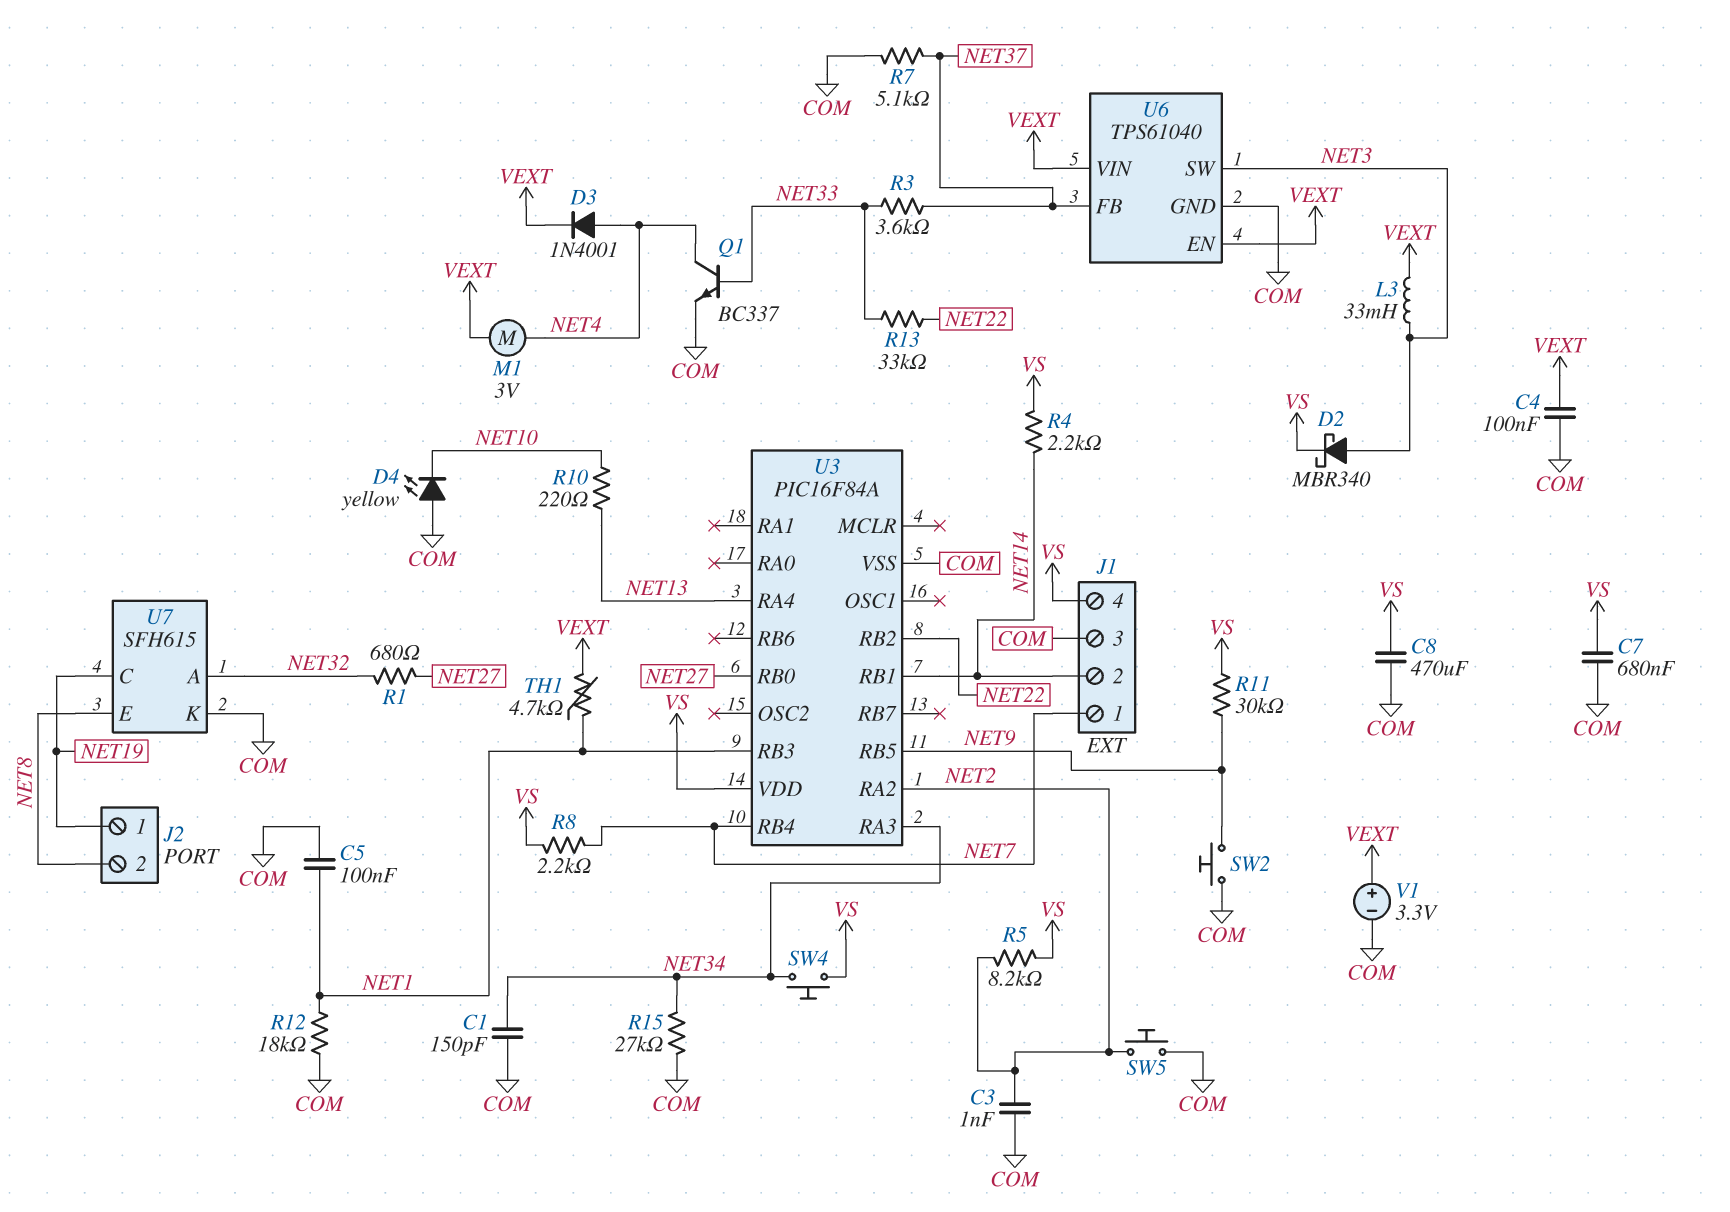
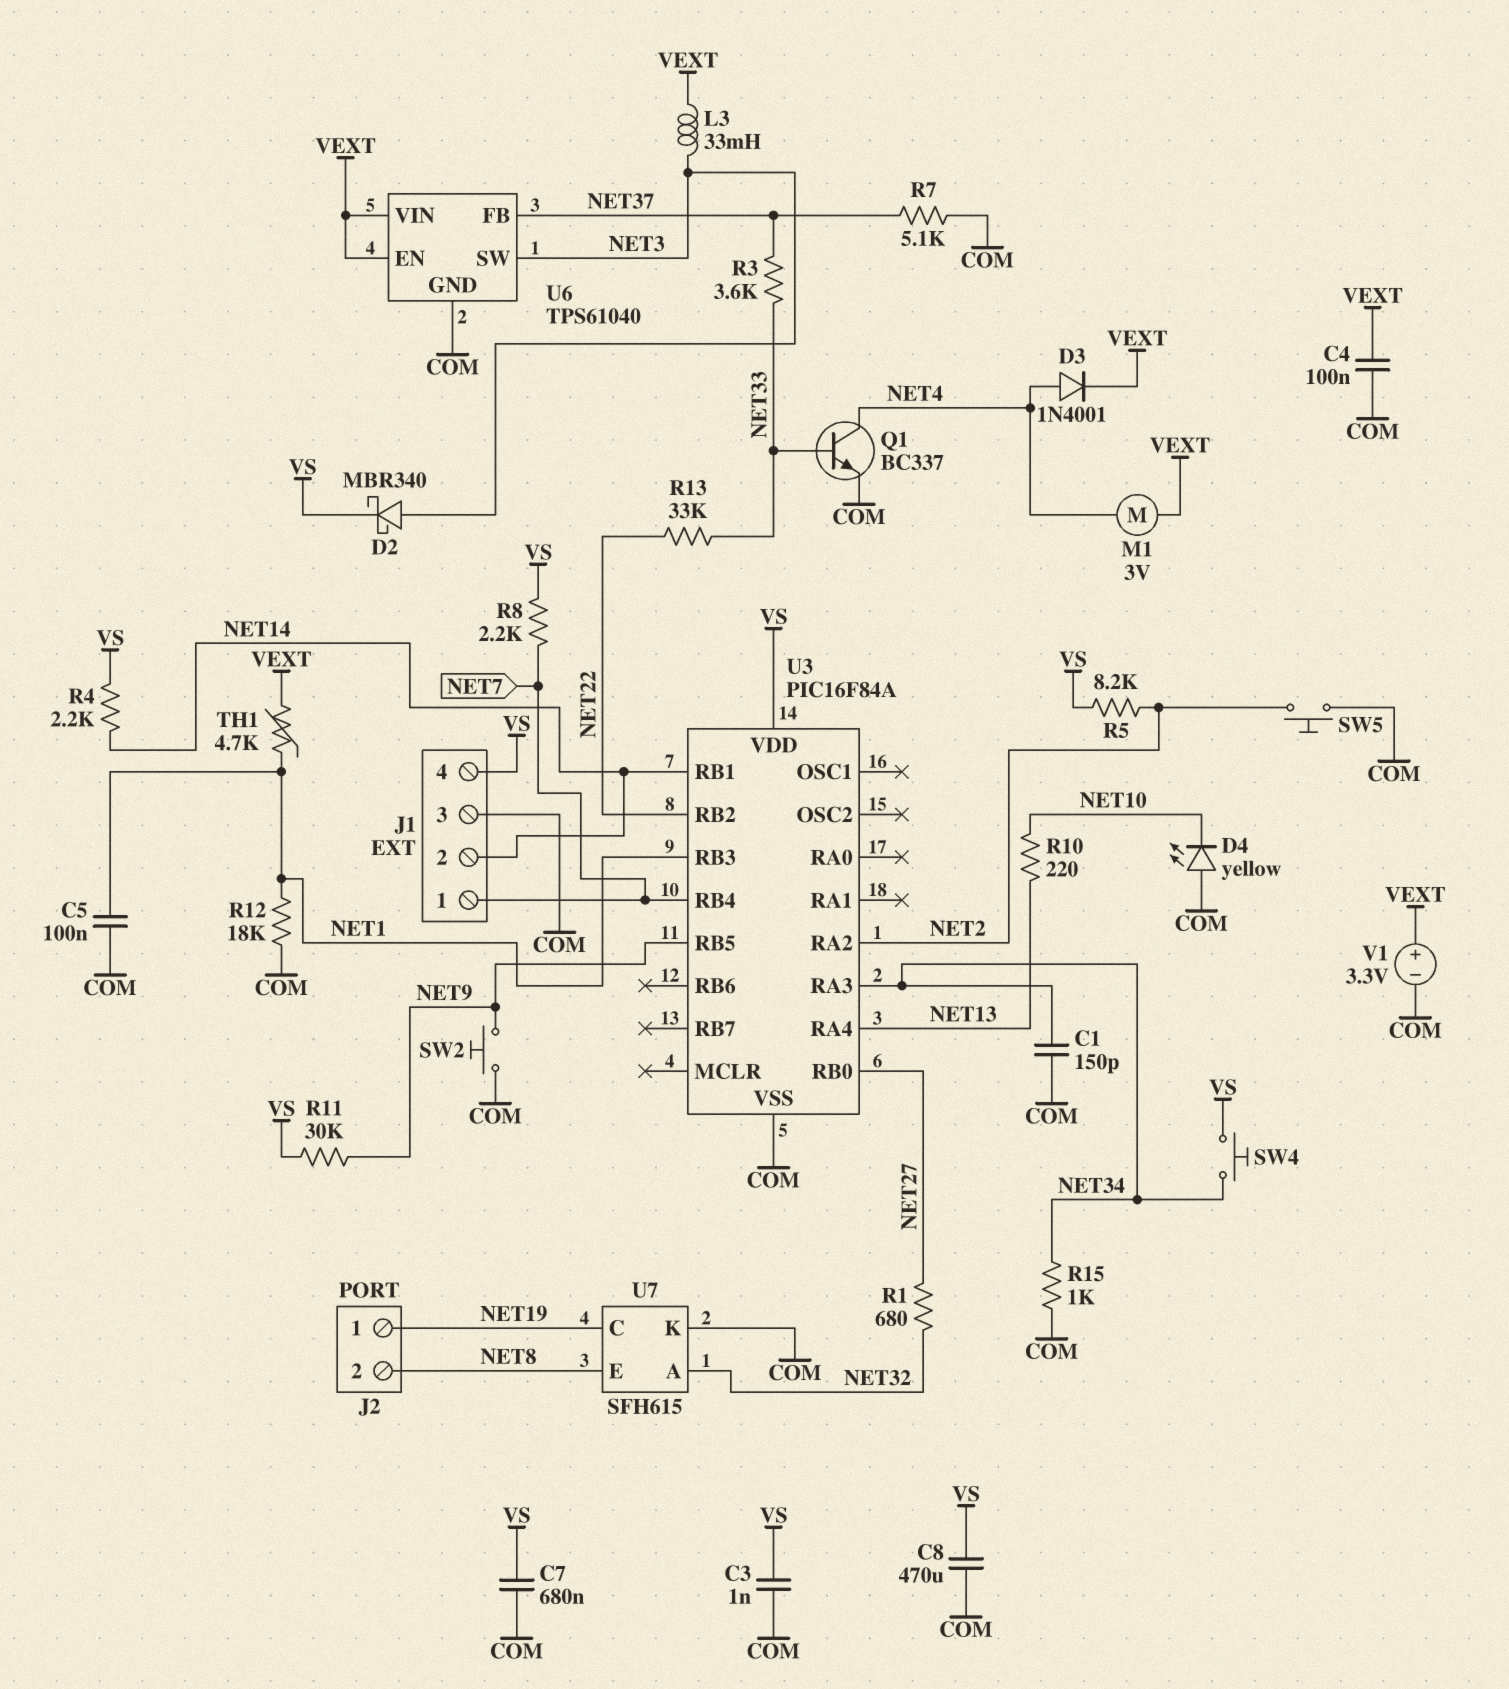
C3: 1nF (COM, NET2) -> 1nF (COM, VS)
R15: 27k (COM, NET34) -> 1k (COM, NET34)

